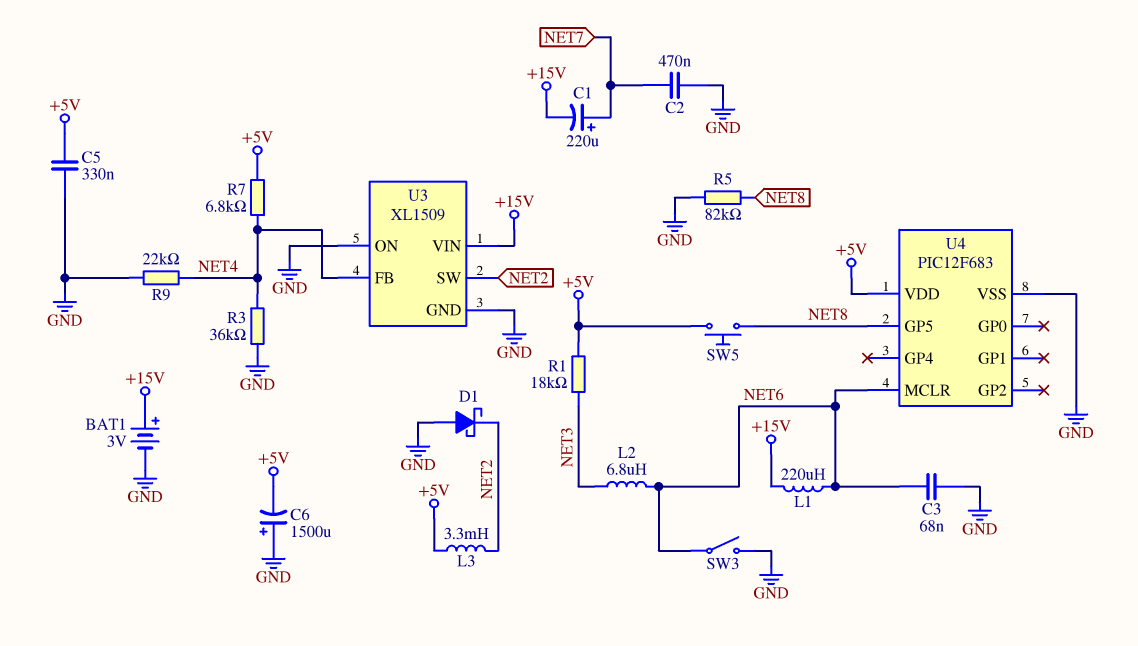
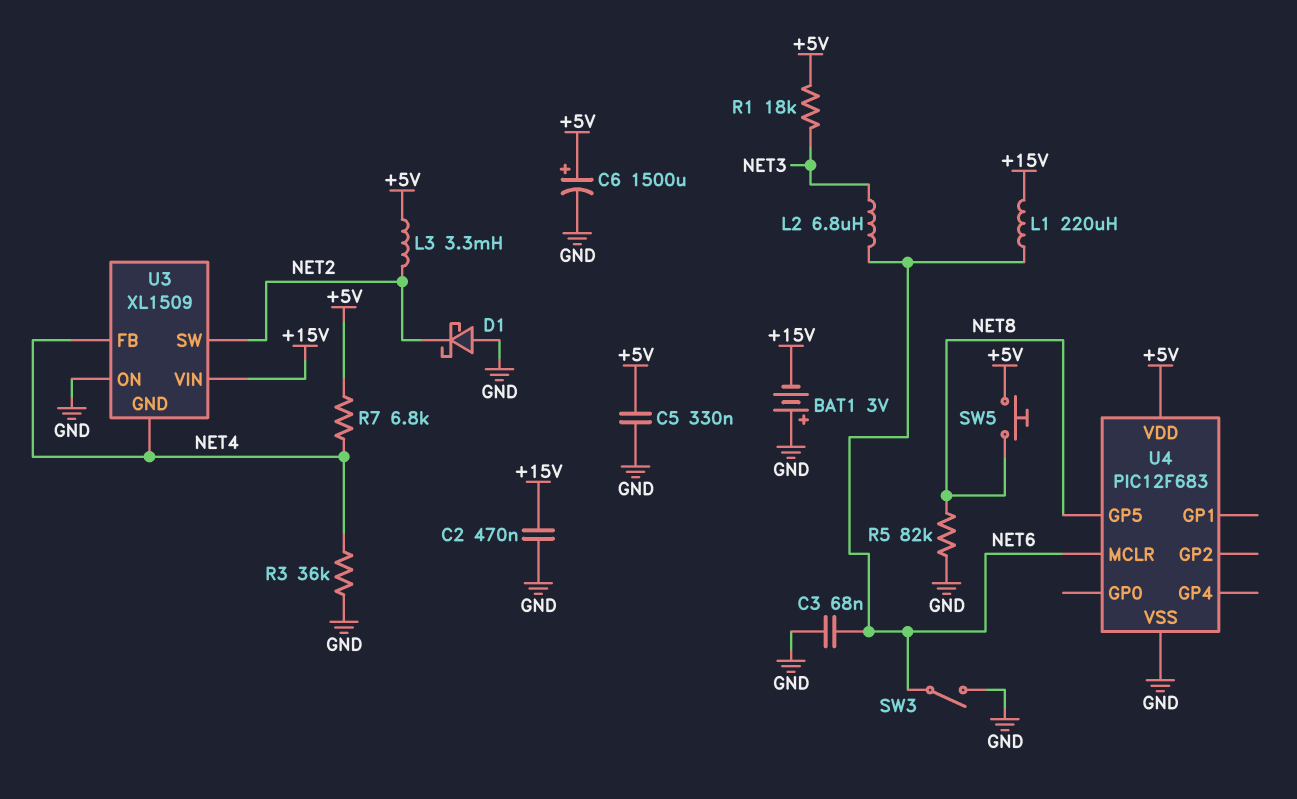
BAT1: 3V (plus +15V, minus GND) -> 3V (plus GND, minus +15V)
C1: 220uF (plus NET7, minus +15V) -> none
C2: 470nF (GND, NET7) -> 470nF (+15V, GND)
C6: 1500uF (plus GND, minus +5V) -> 1500uF (plus +5V, minus GND)
R9: 22k (GND, NET4) -> none
U3 pin GND: GND -> NET4

